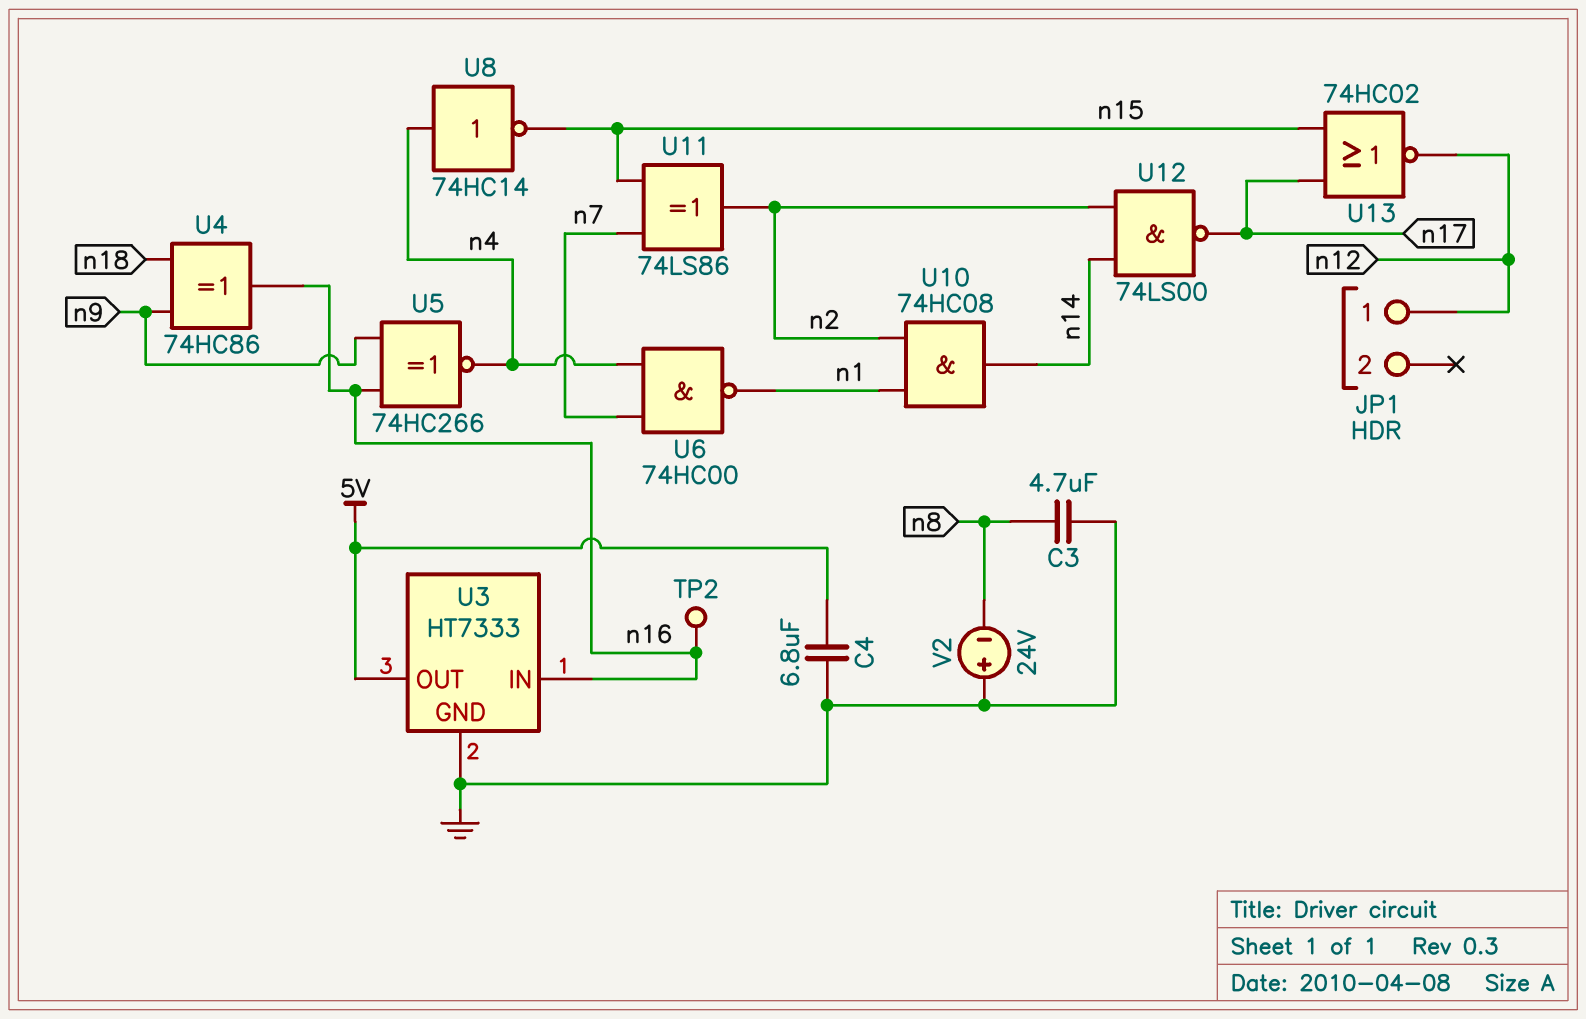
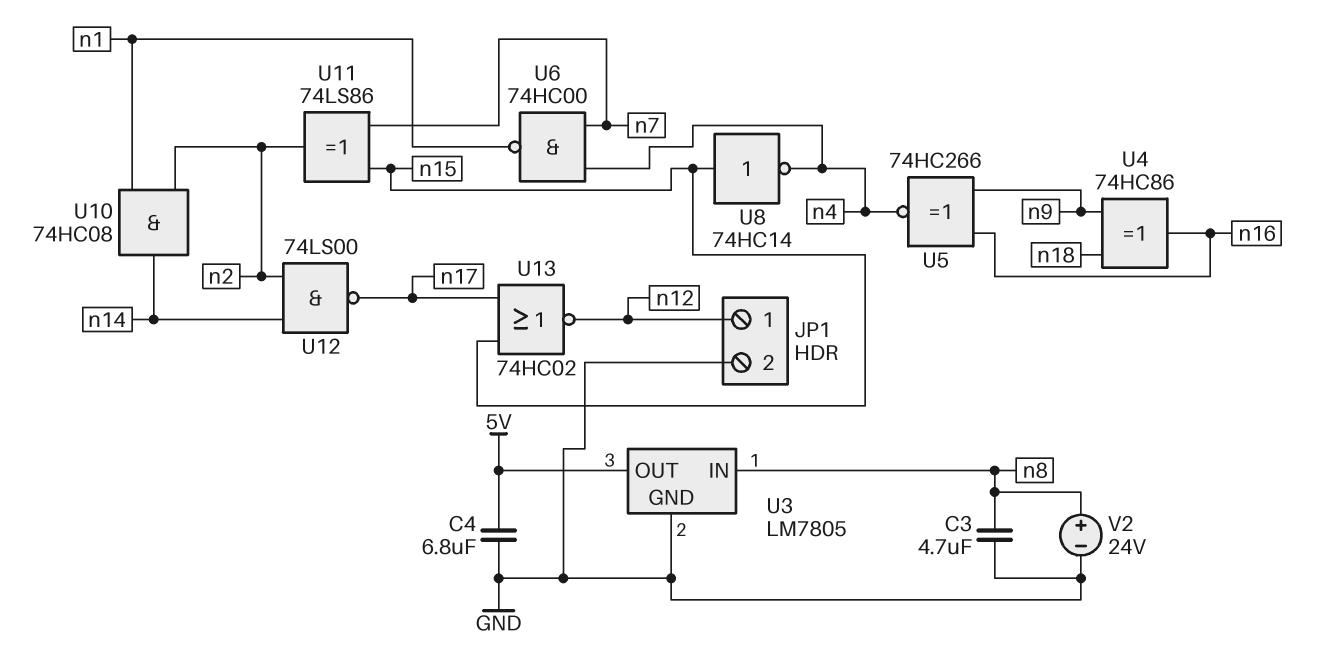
JP1 pin 2: none -> GND
TP2: test point (n16) -> none
U3: HT7333 -> LM7805
U3 pin IN: n16 -> n8
U8: NOT 74HC14 (in n4, out n15) -> NOT 74HC14 (in n15, out n4)
V2: 24V (plus GND, minus n8) -> 24V (plus n8, minus GND)

